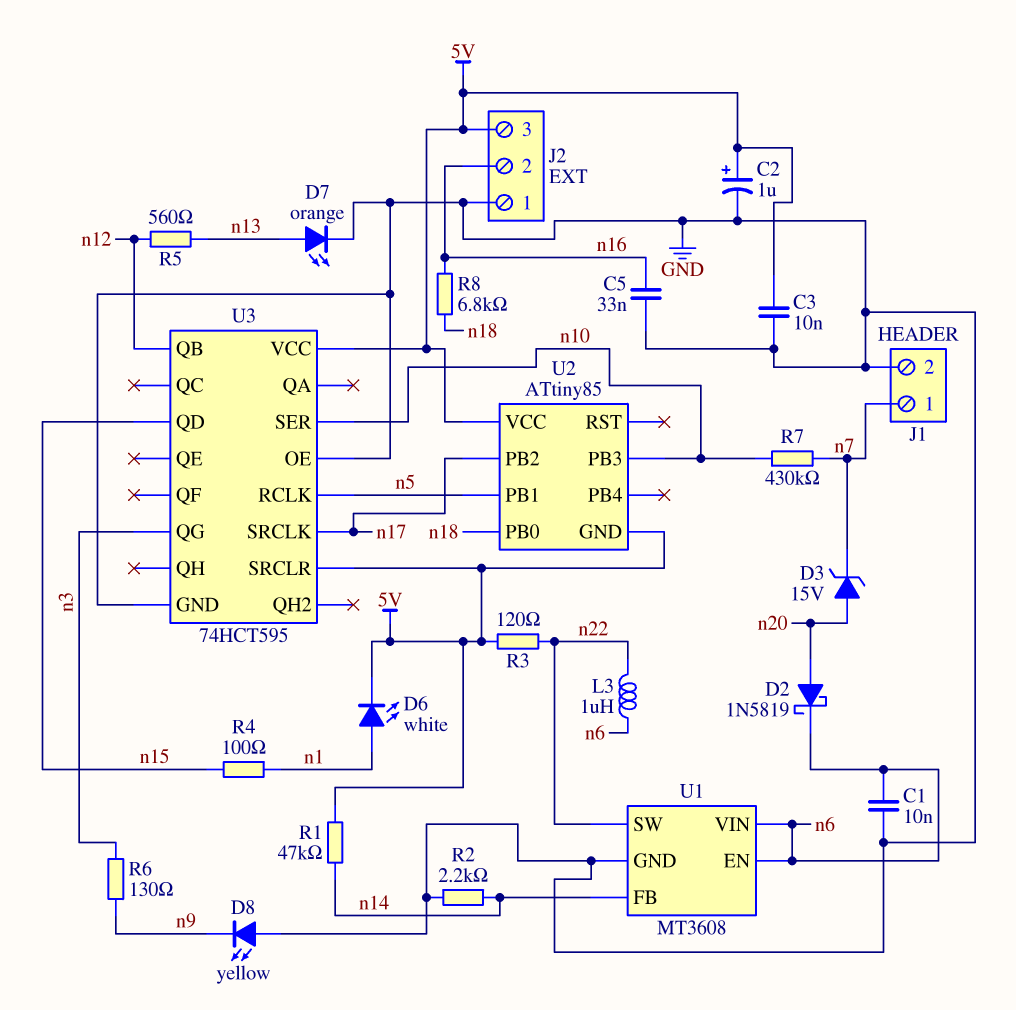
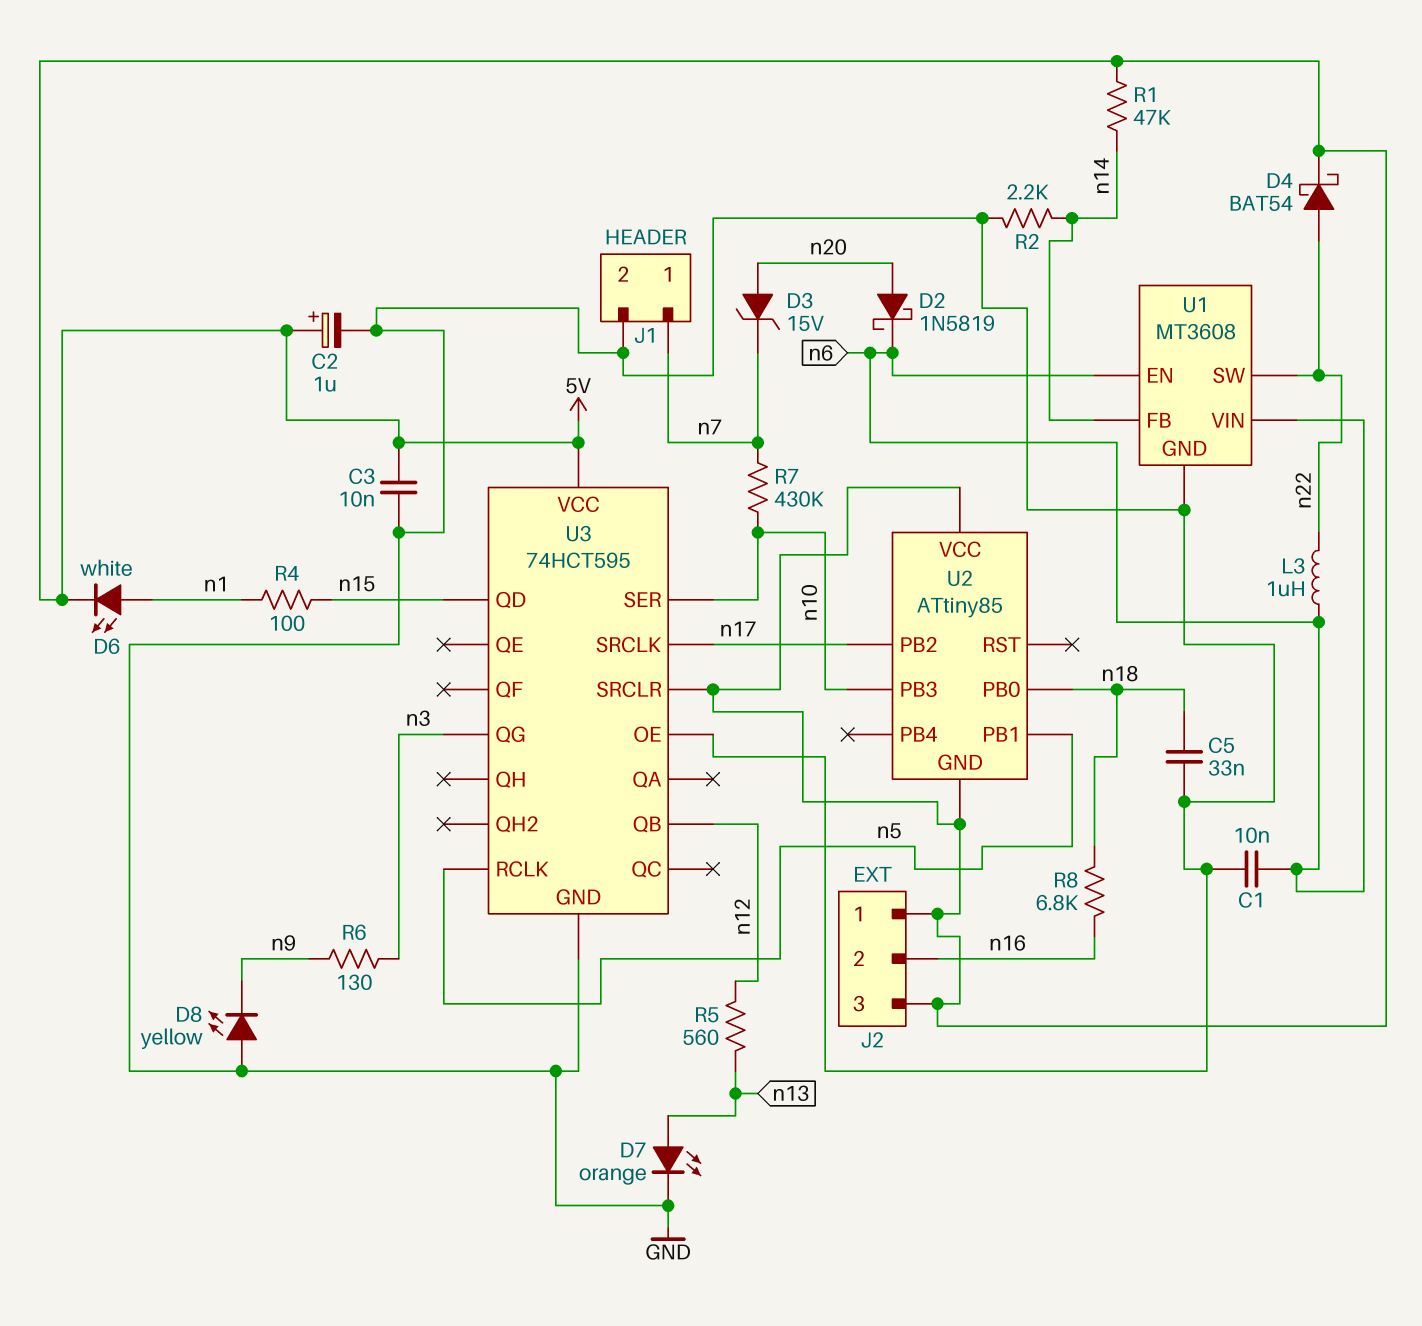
C5: 33nF (GND, n16) -> 33nF (GND, n18)
D4: none -> schottky BAT54 (A n22, K 5V)
J2 pin 1: GND -> 5V
R3: 120 (5V, n22) -> none

